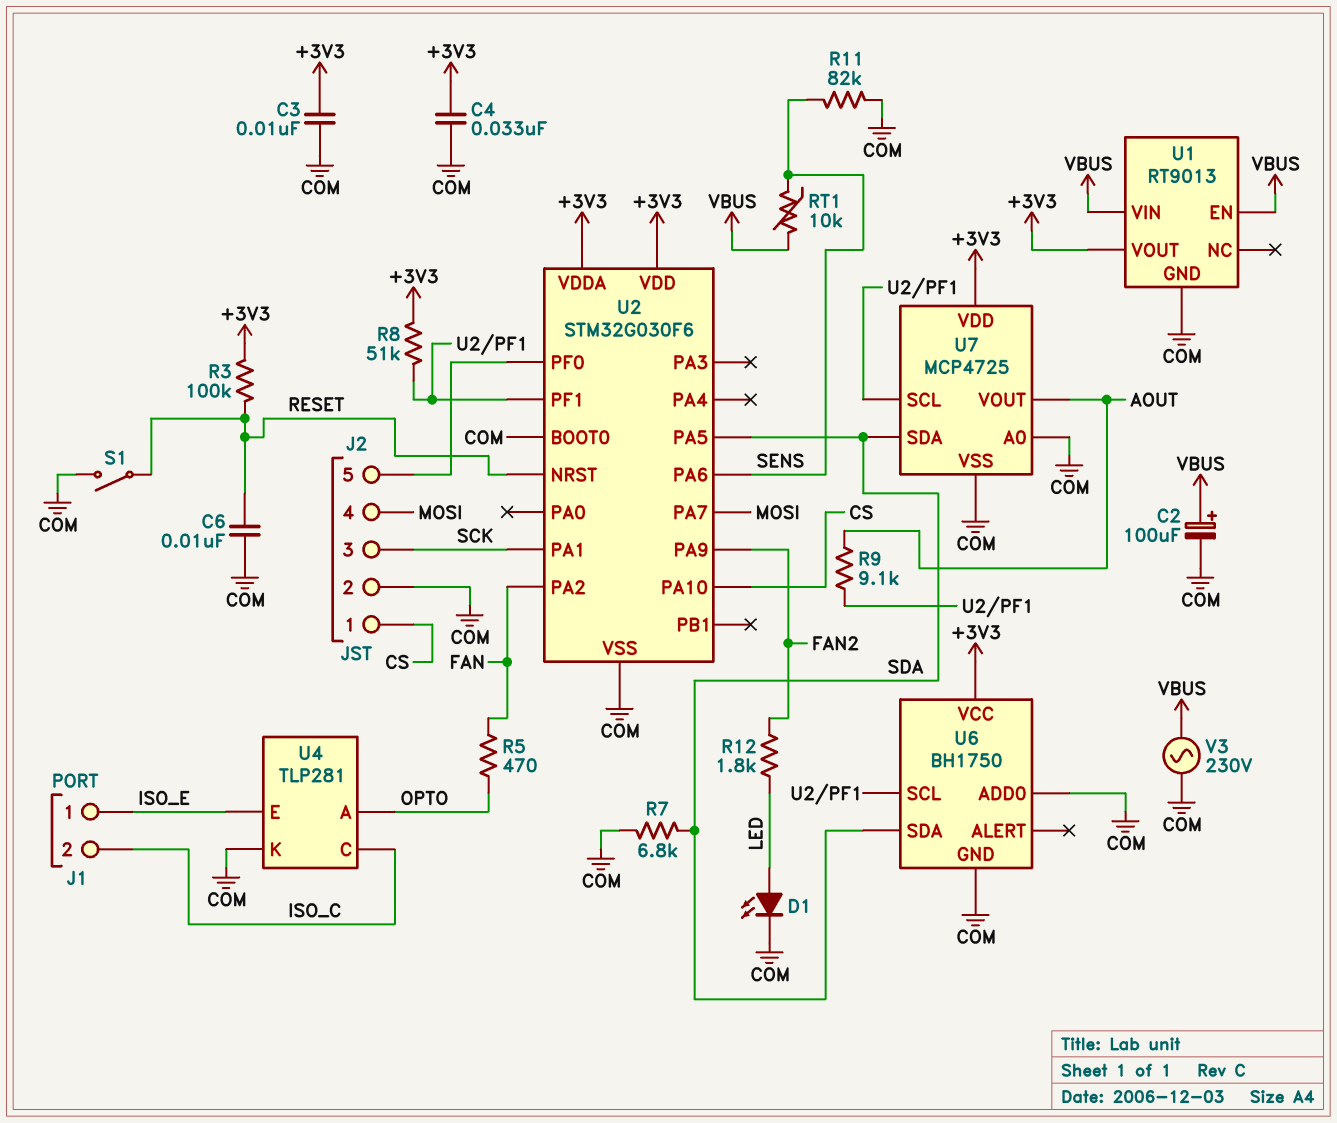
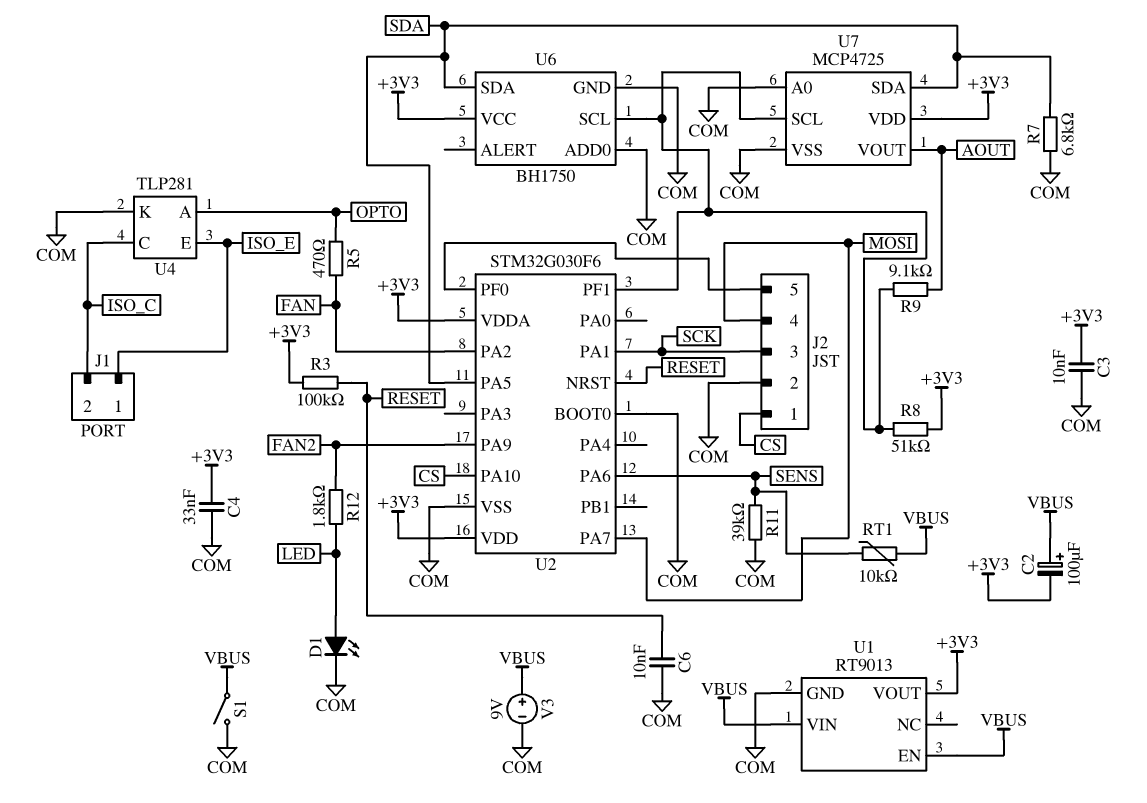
C2: 100uF (plus VBUS, minus COM) -> 100uF (plus VBUS, minus +3V3)
R11: 82k (COM, SENS) -> 39k (COM, SENS)
S1: switch (COM, RESET) -> switch (COM, VBUS)
V3: AC 230V (COM, VBUS) -> 9V (plus VBUS, minus COM)

